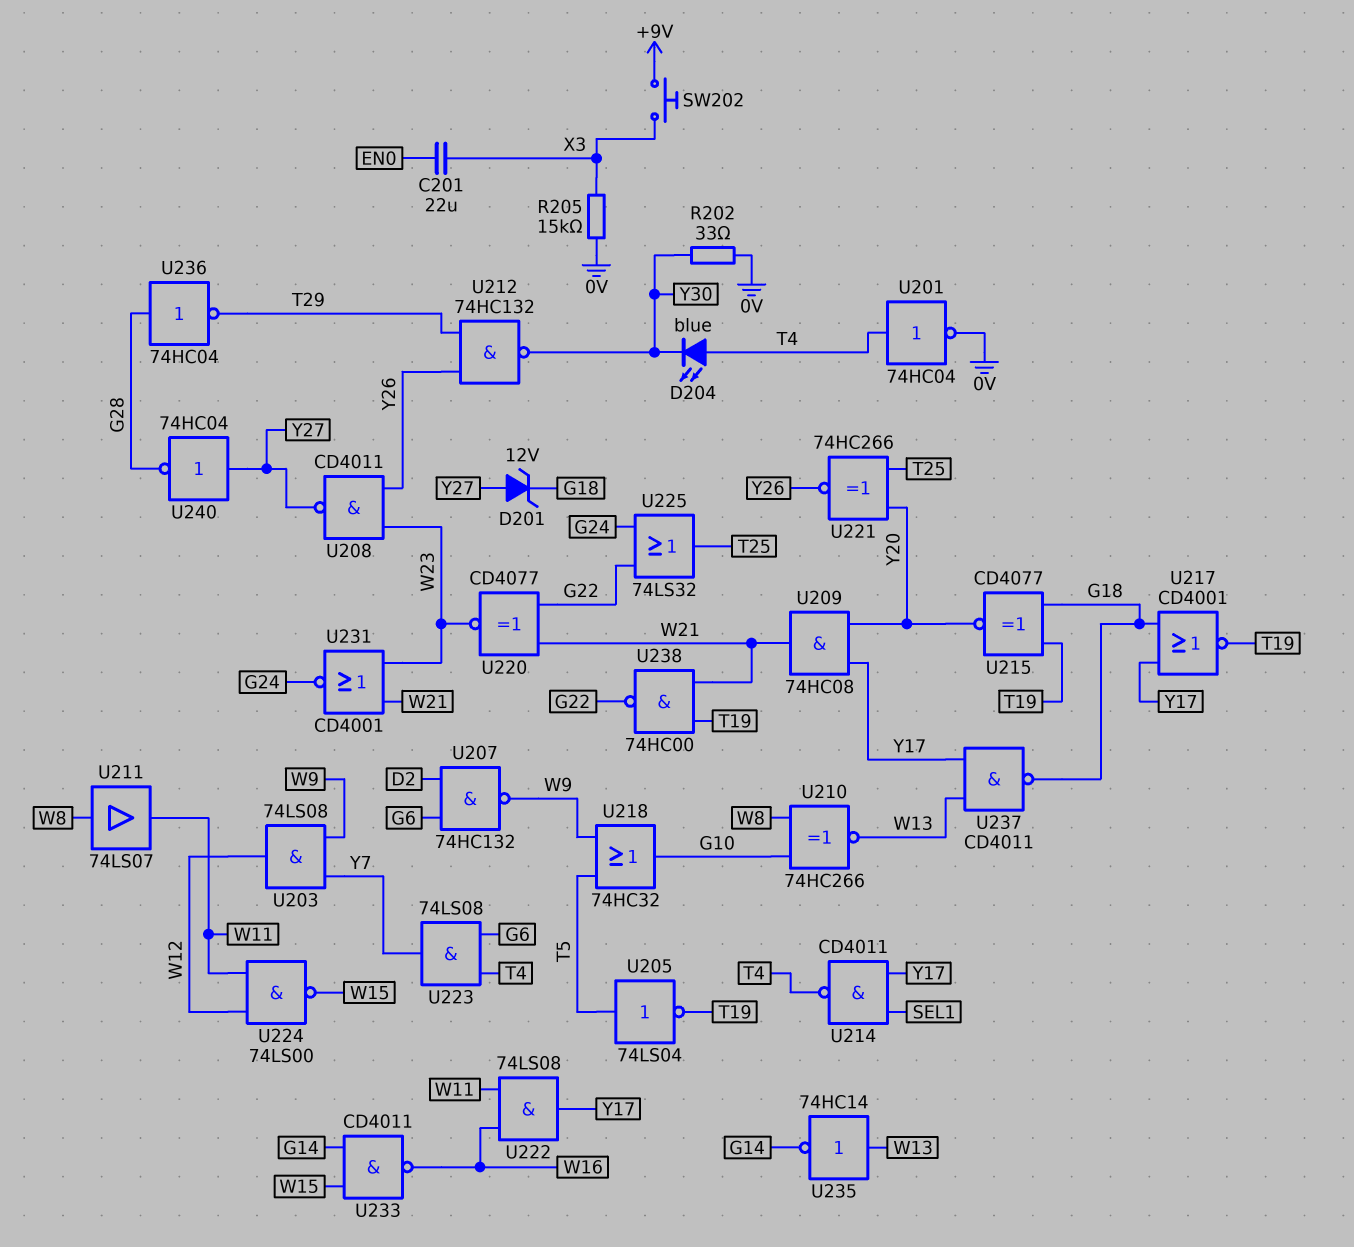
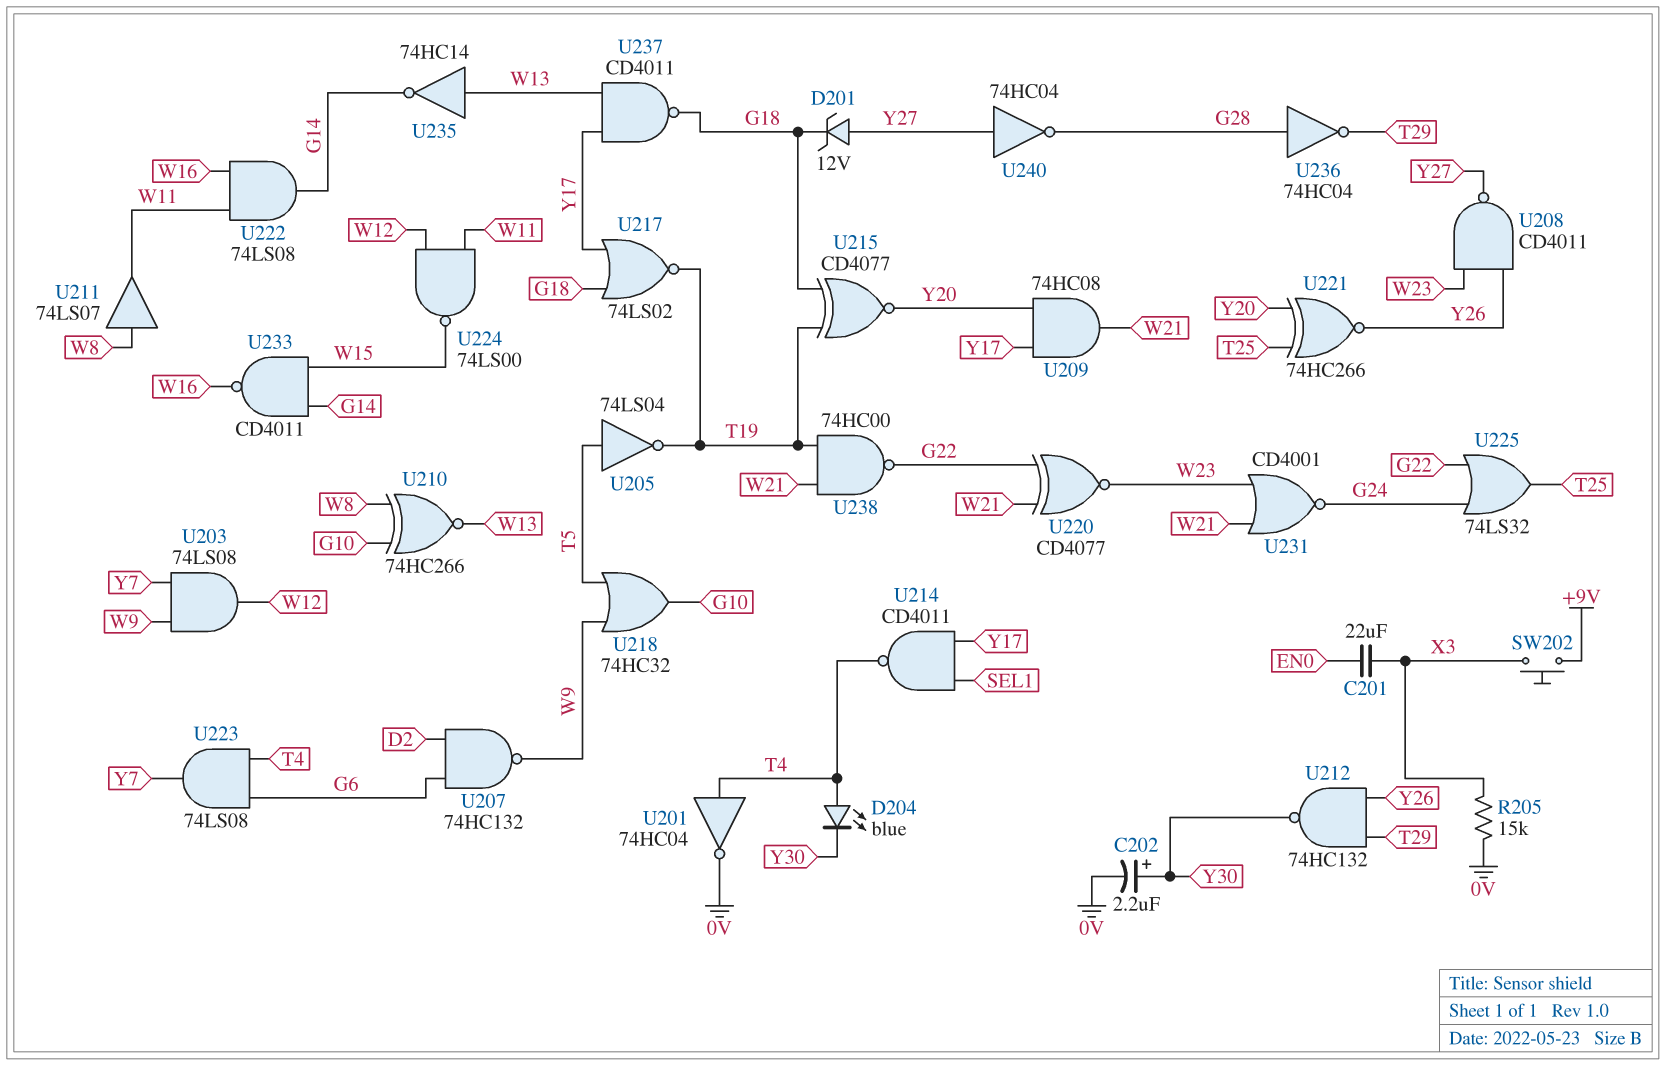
C202: none -> 2.2uF (plus Y30, minus 0V)
R202: 33 (0V, Y30) -> none
U217: NOR CD4001 (in G18, in Y17, out T19) -> NOR 74LS02 (in G18, in Y17, out T19)
U222: AND 74LS08 (in W11, in W16, out Y17) -> AND 74LS08 (in W11, in W16, out G14)

